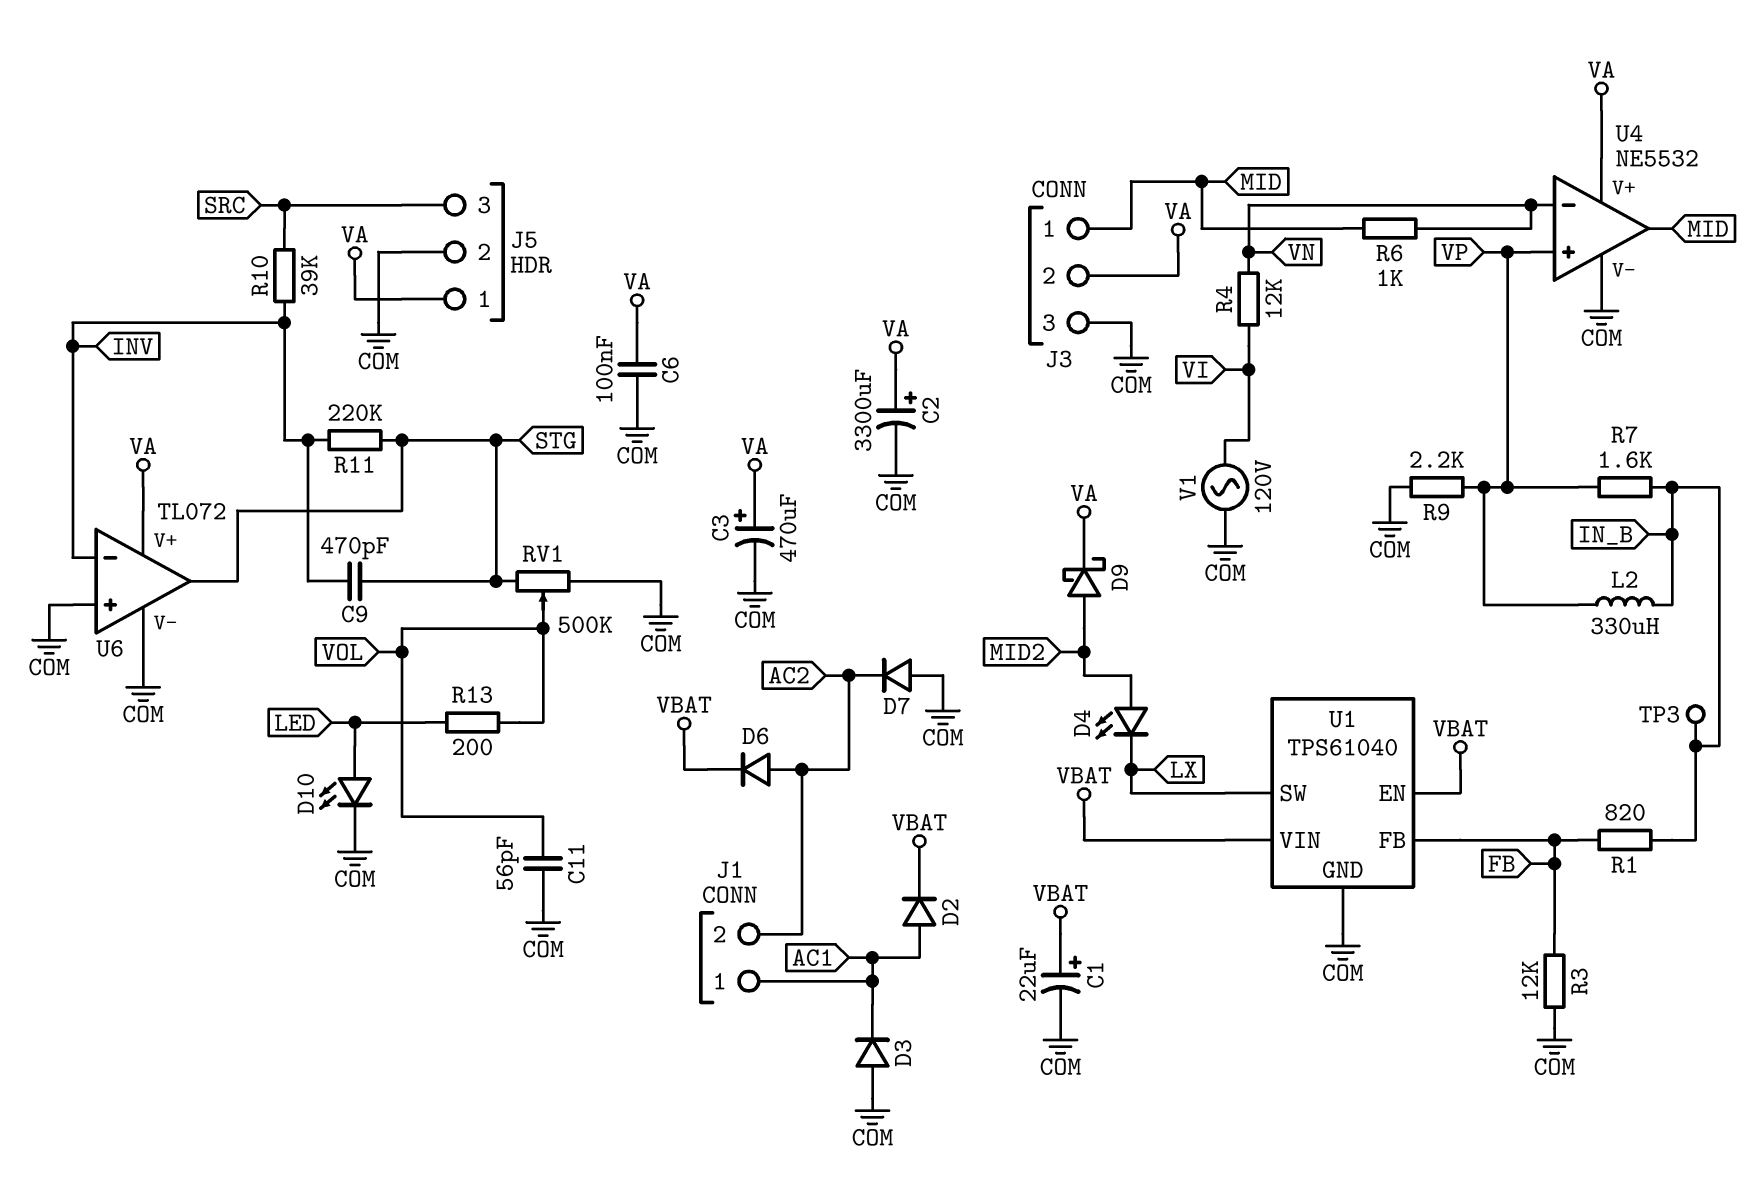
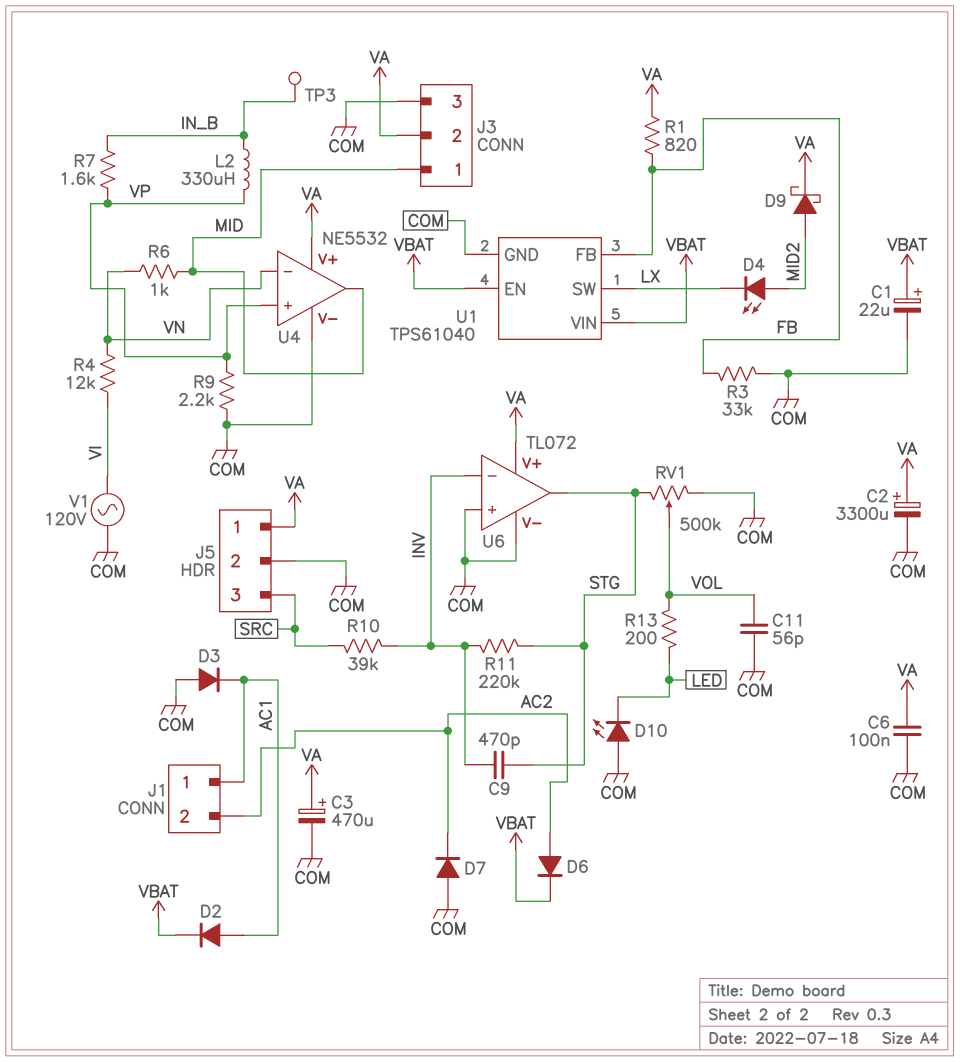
D10: LED (A LED, K COM) -> LED (A COM, K LED)
R1: 820 (FB, IN_B) -> 820 (FB, VA)
R3: 12k (COM, FB) -> 33k (COM, FB)

